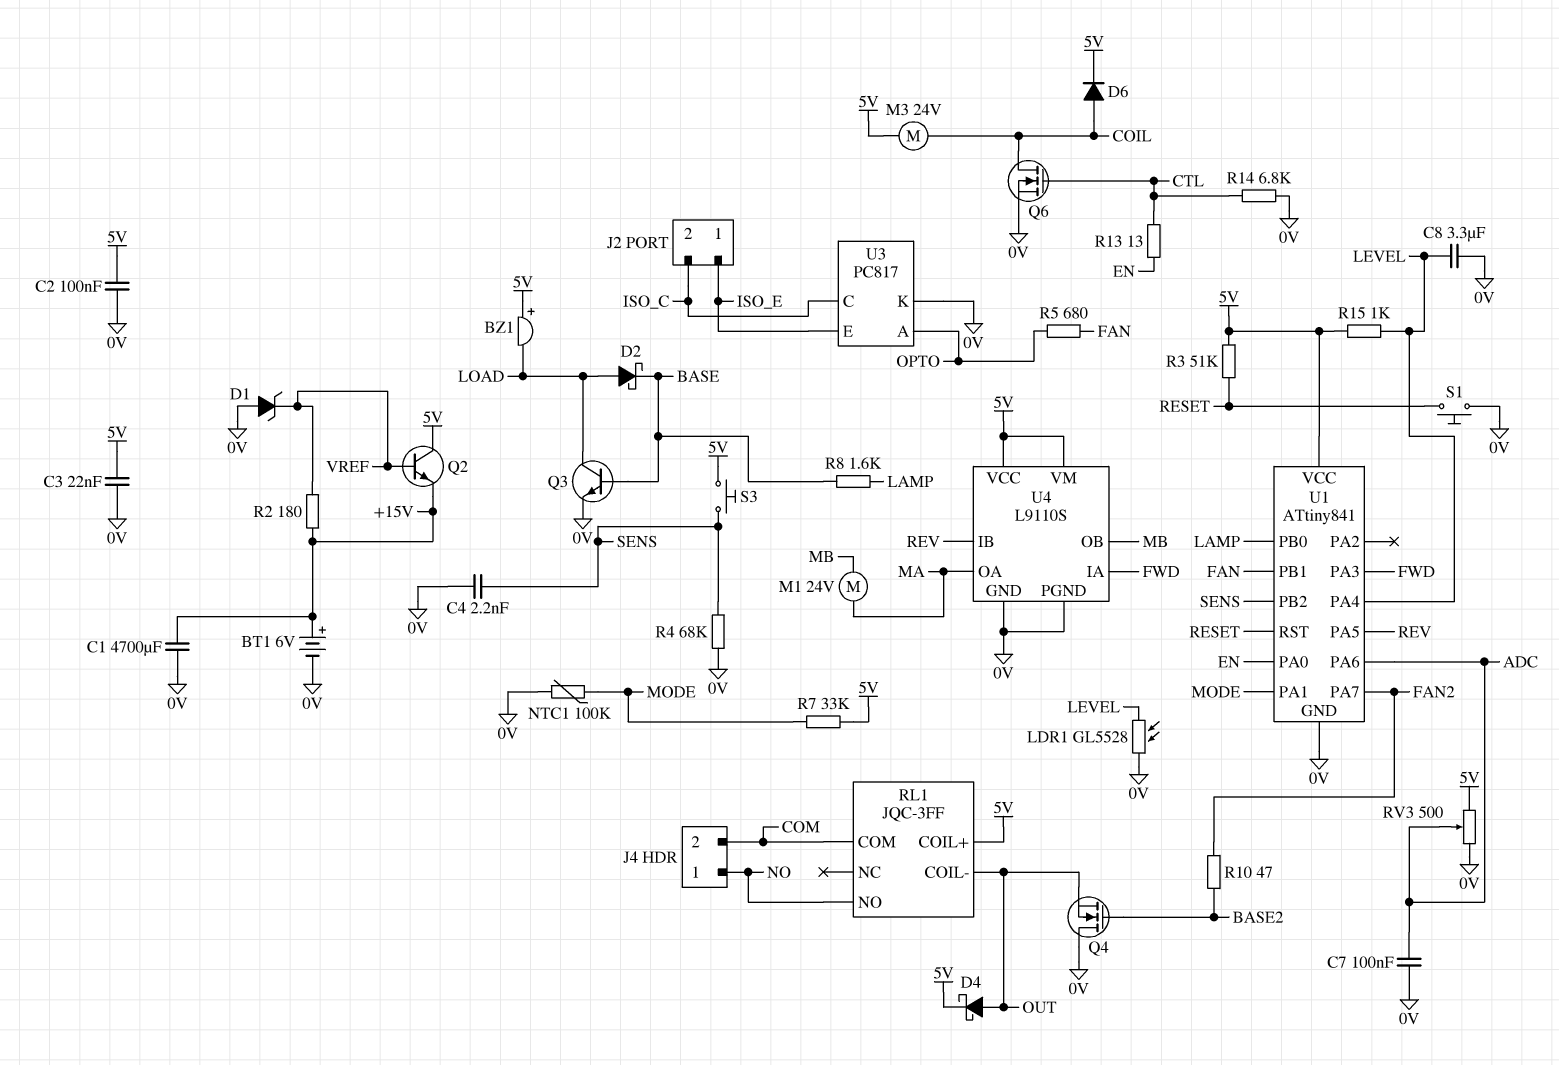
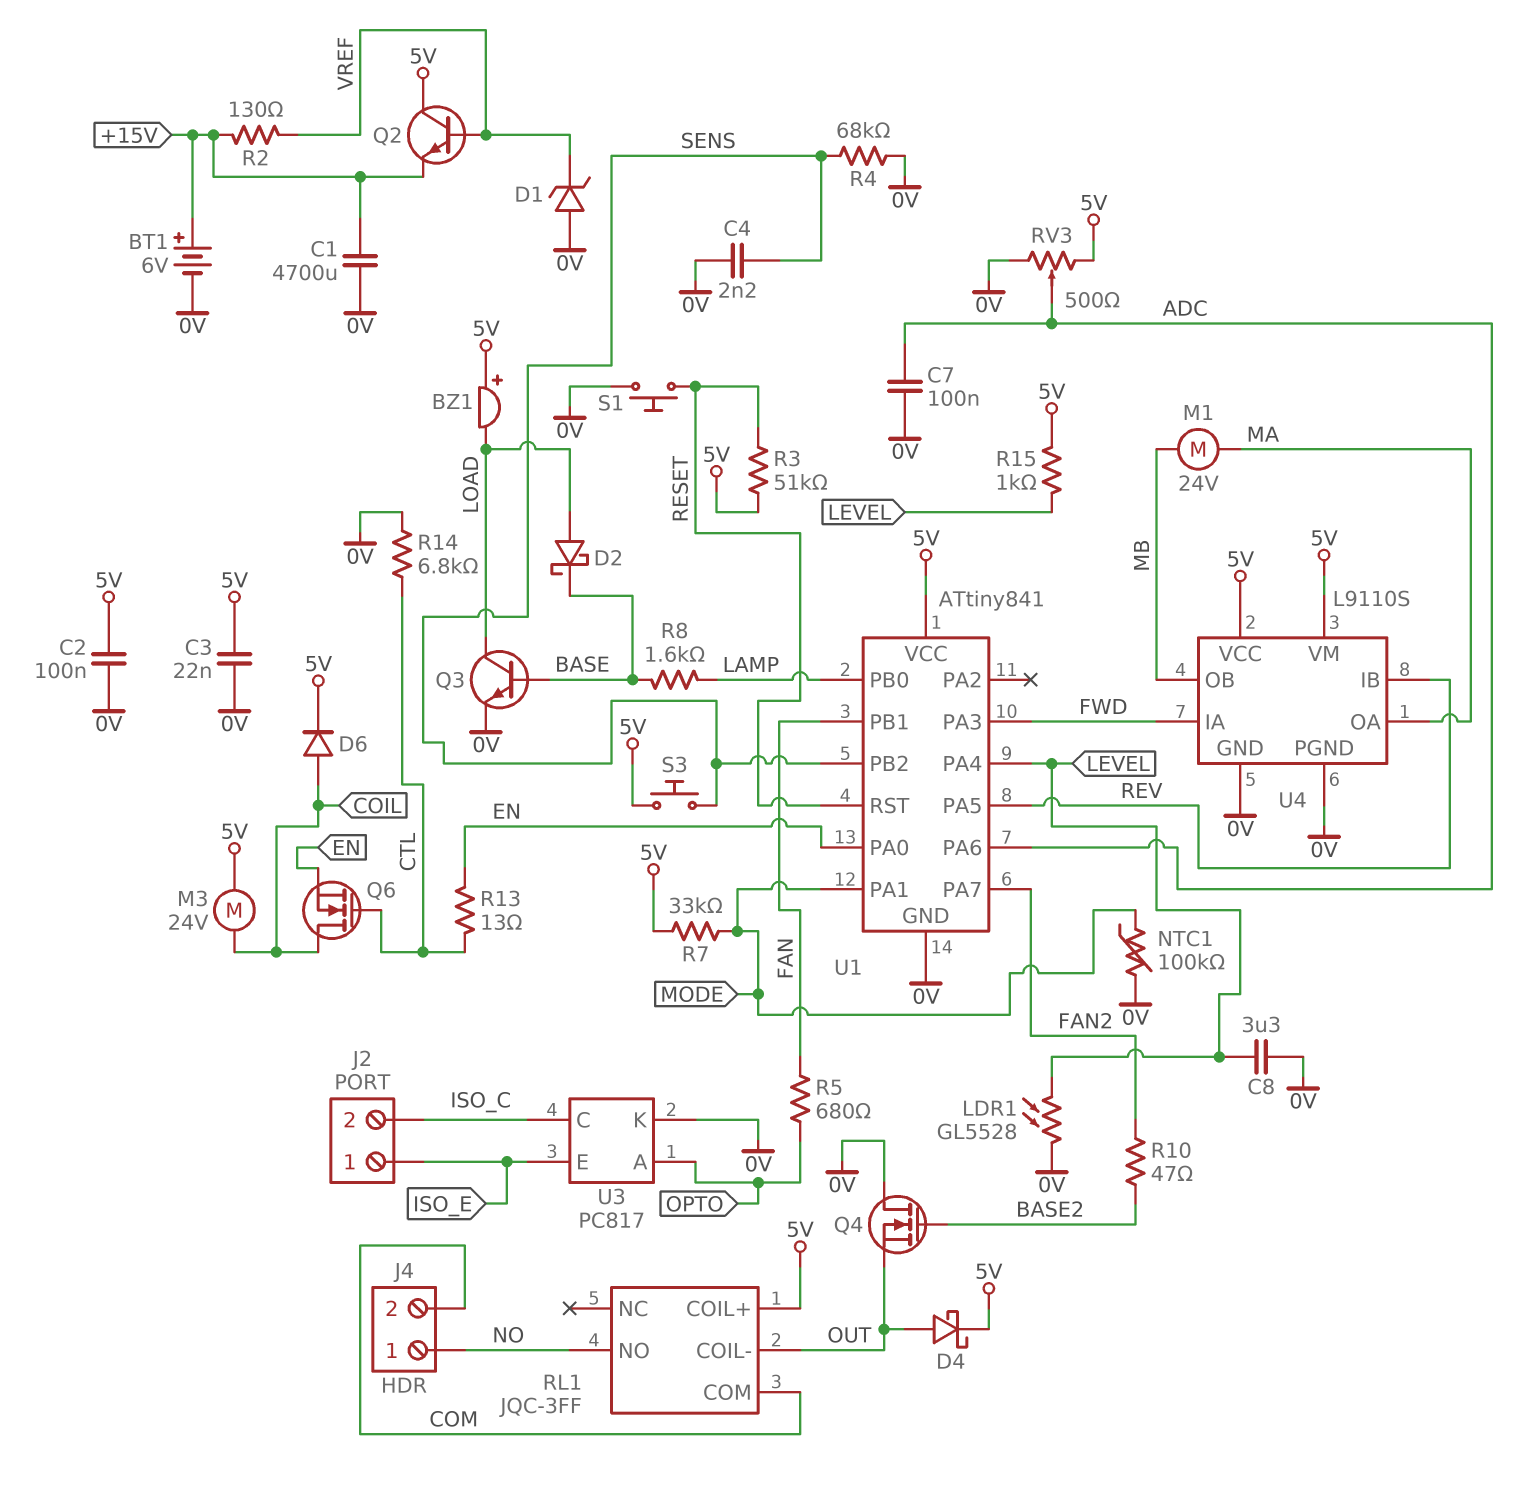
Q6: NMOS (G CTL, D COIL, S 0V) -> NMOS (G CTL, D COIL, S EN)
R2: 180 (+15V, VREF) -> 130 (+15V, VREF)

